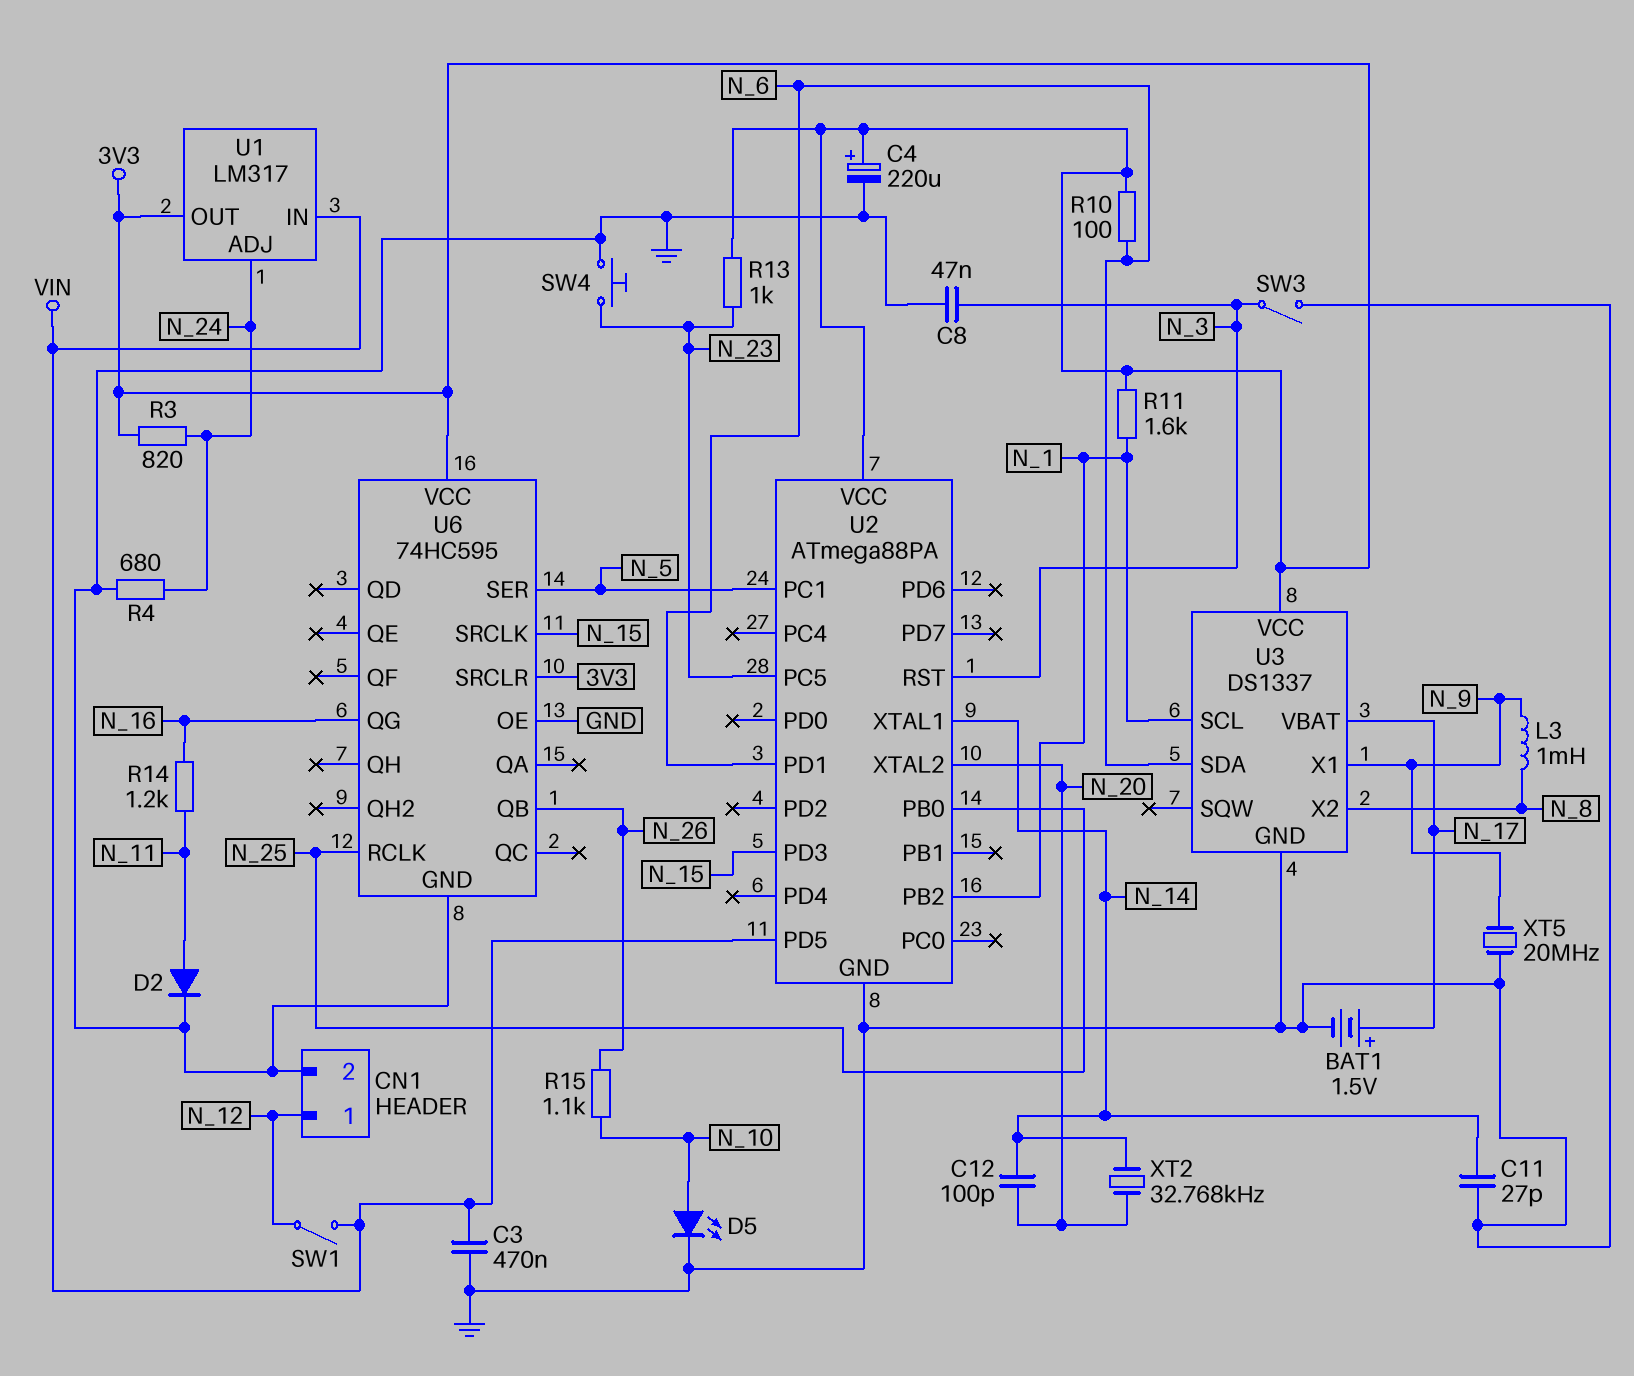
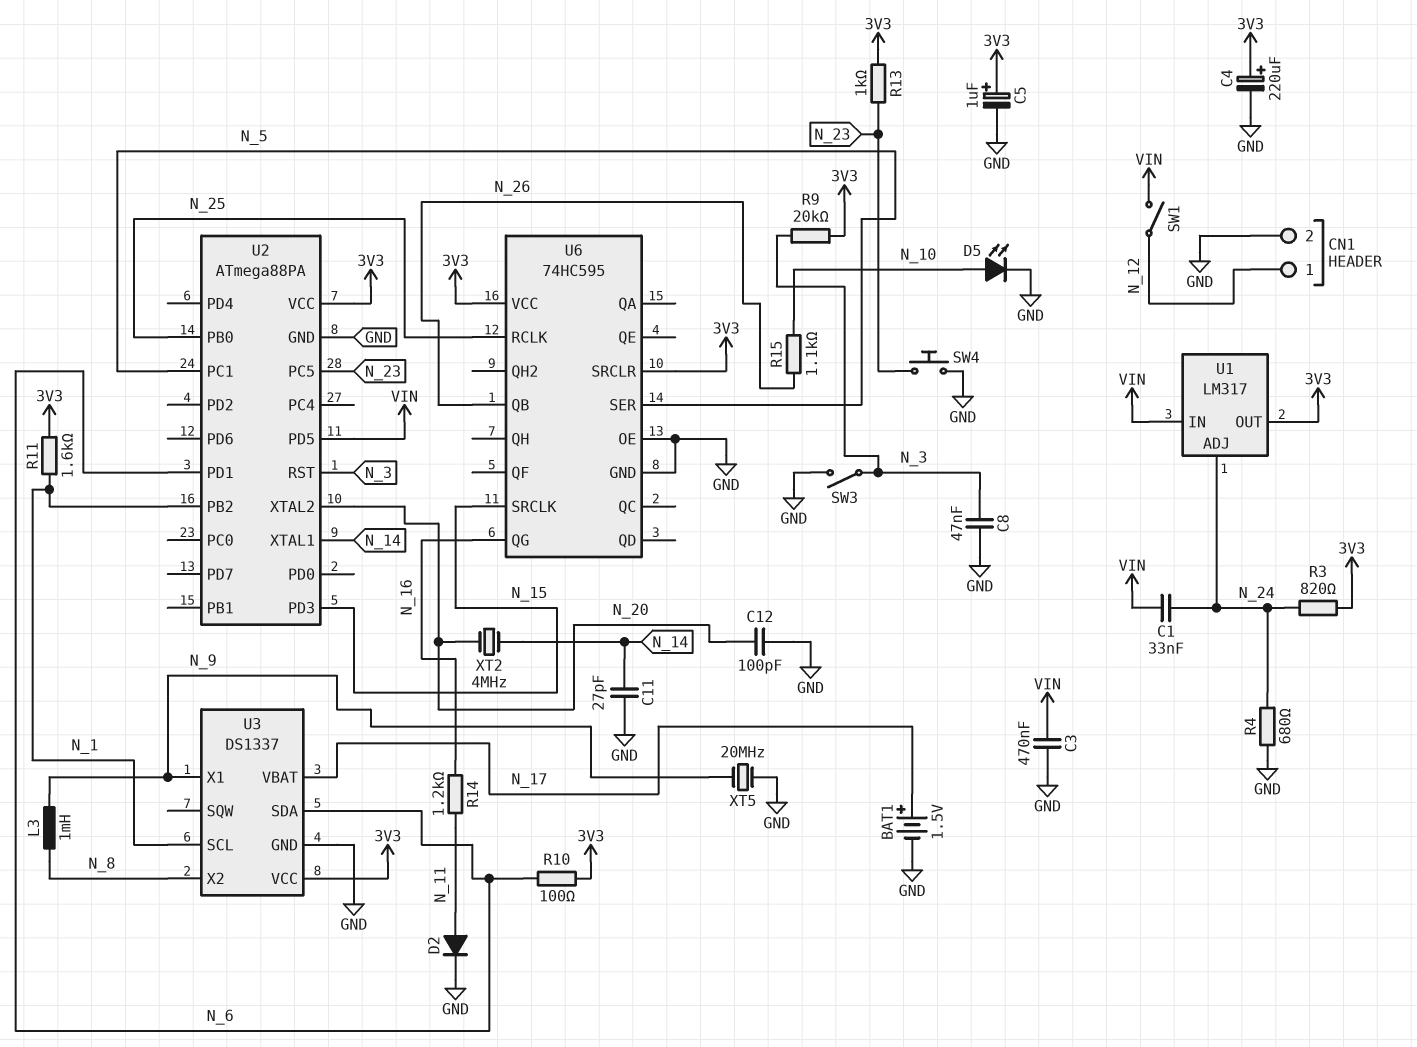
C1: none -> 33nF (N_24, VIN)
C5: none -> 1uF (plus 3V3, minus GND)
C12: 100pF (N_14, N_20) -> 100pF (GND, N_20)
R9: none -> 20k (3V3, N_3)
XT2: 32.768kHz (N_14, N_20) -> 4MHz (N_14, N_20)

